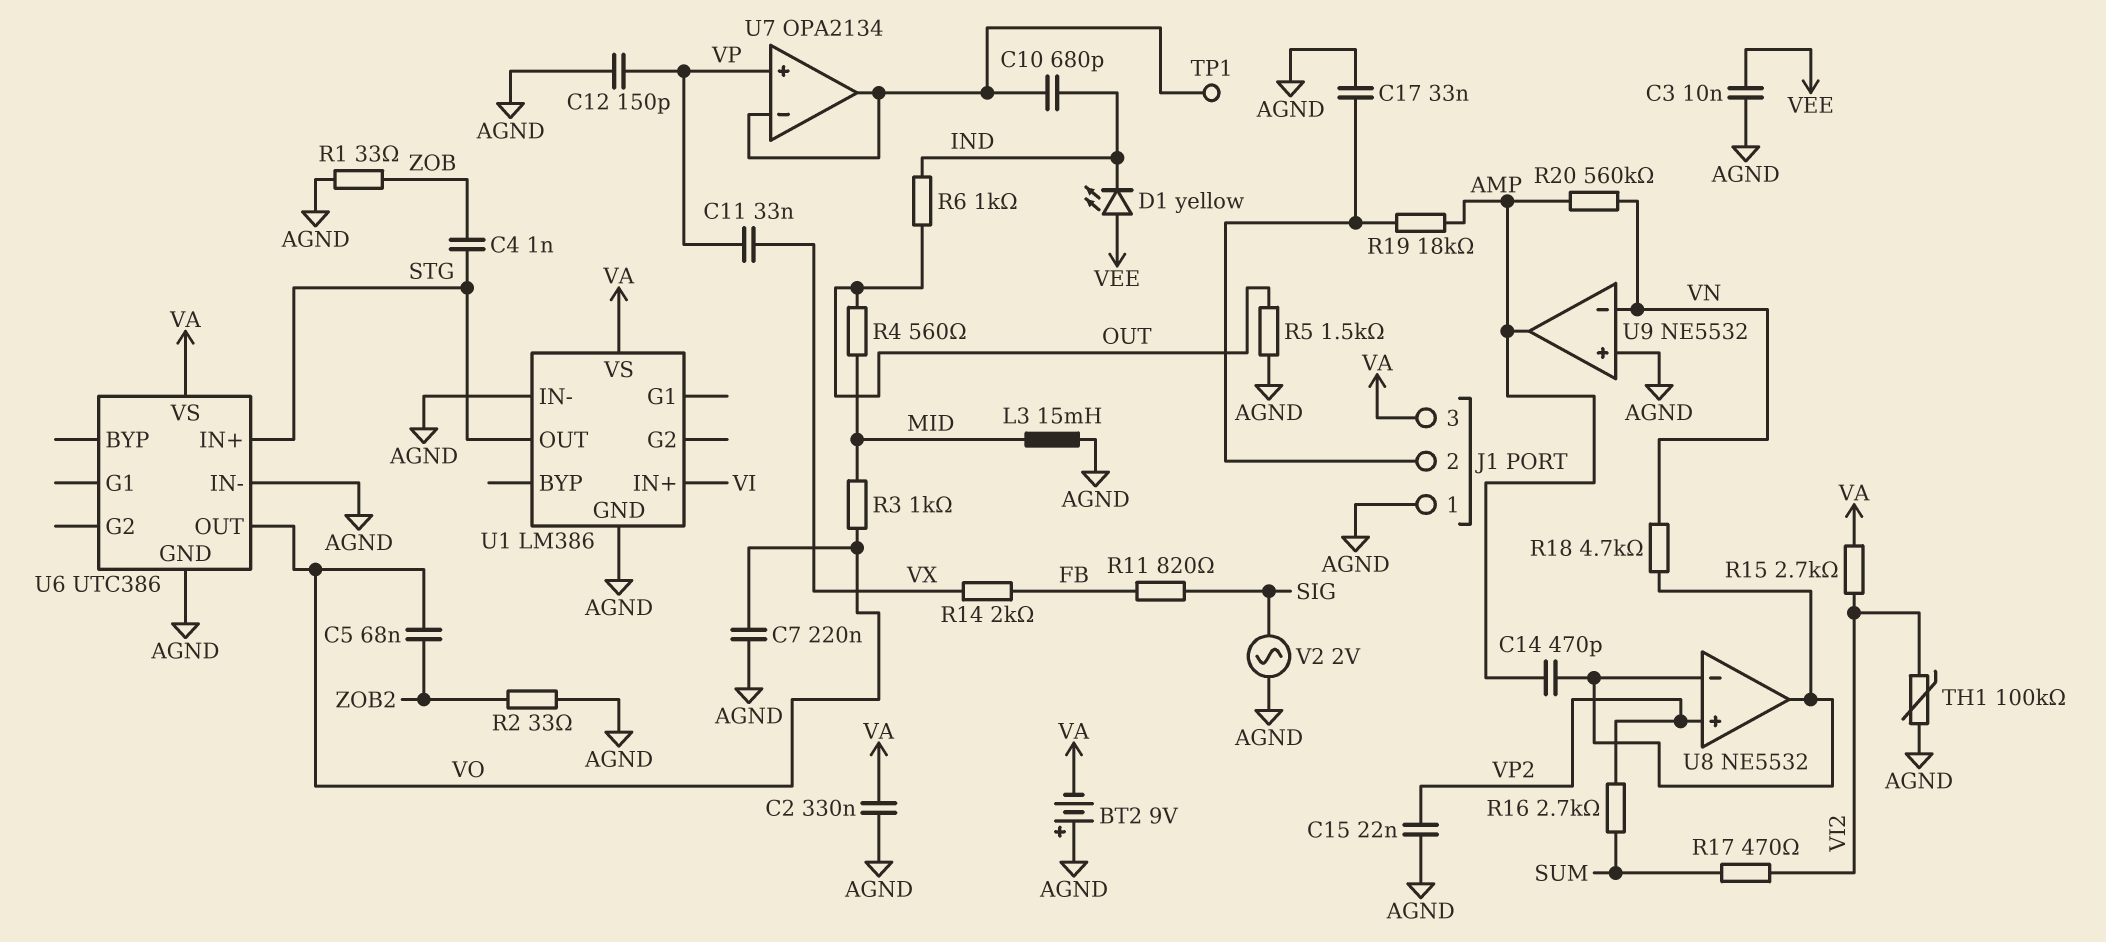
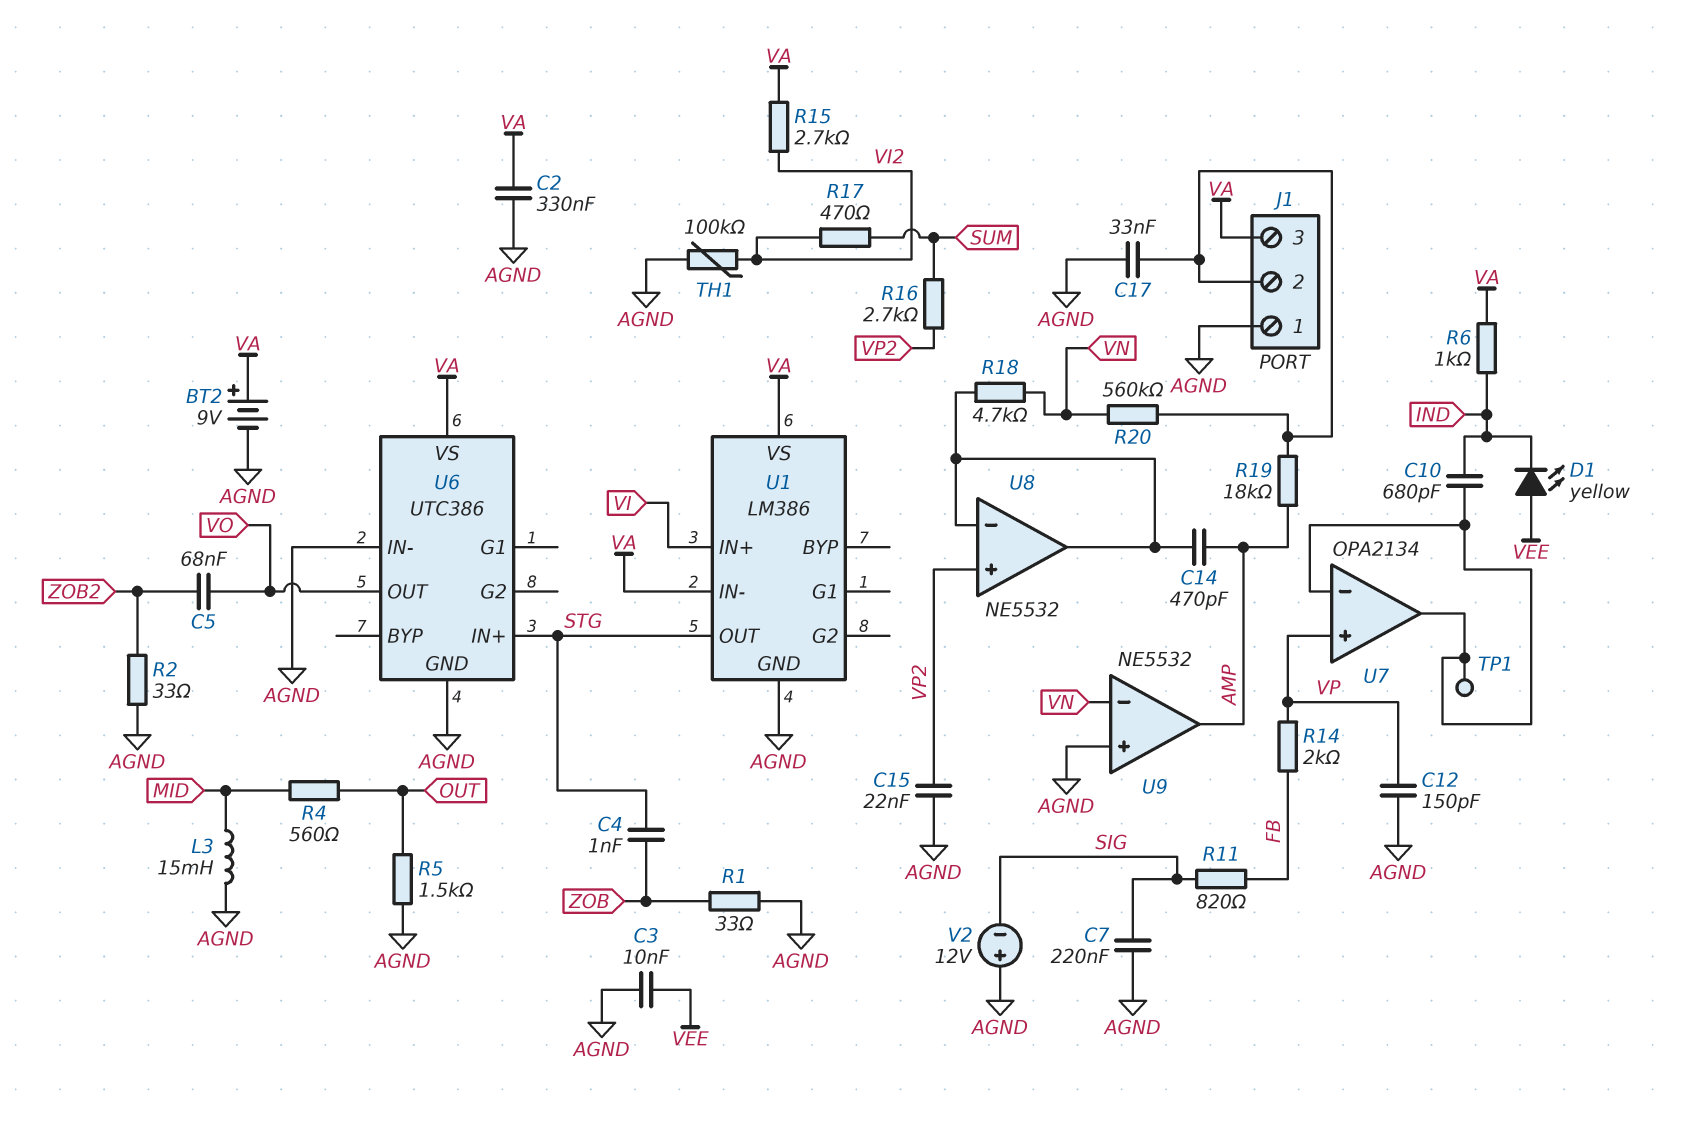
BT2: 9V (plus AGND, minus VA) -> 9V (plus VA, minus AGND)
C7: 220nF (AGND, VO) -> 220nF (AGND, SIG)
C11: 33nF (VP, VX) -> none
R3: 1k (MID, VO) -> none
R6: 1k (IND, OUT) -> 1k (IND, VA)
R14: 2k (FB, VX) -> 2k (FB, VP)
R20: 560k (AMP, VN) -> 560k (J1/2, VN)
U1 pin IN-: AGND -> VA
V2: AC 2V (AGND, SIG) -> 12V (plus AGND, minus SIG)

